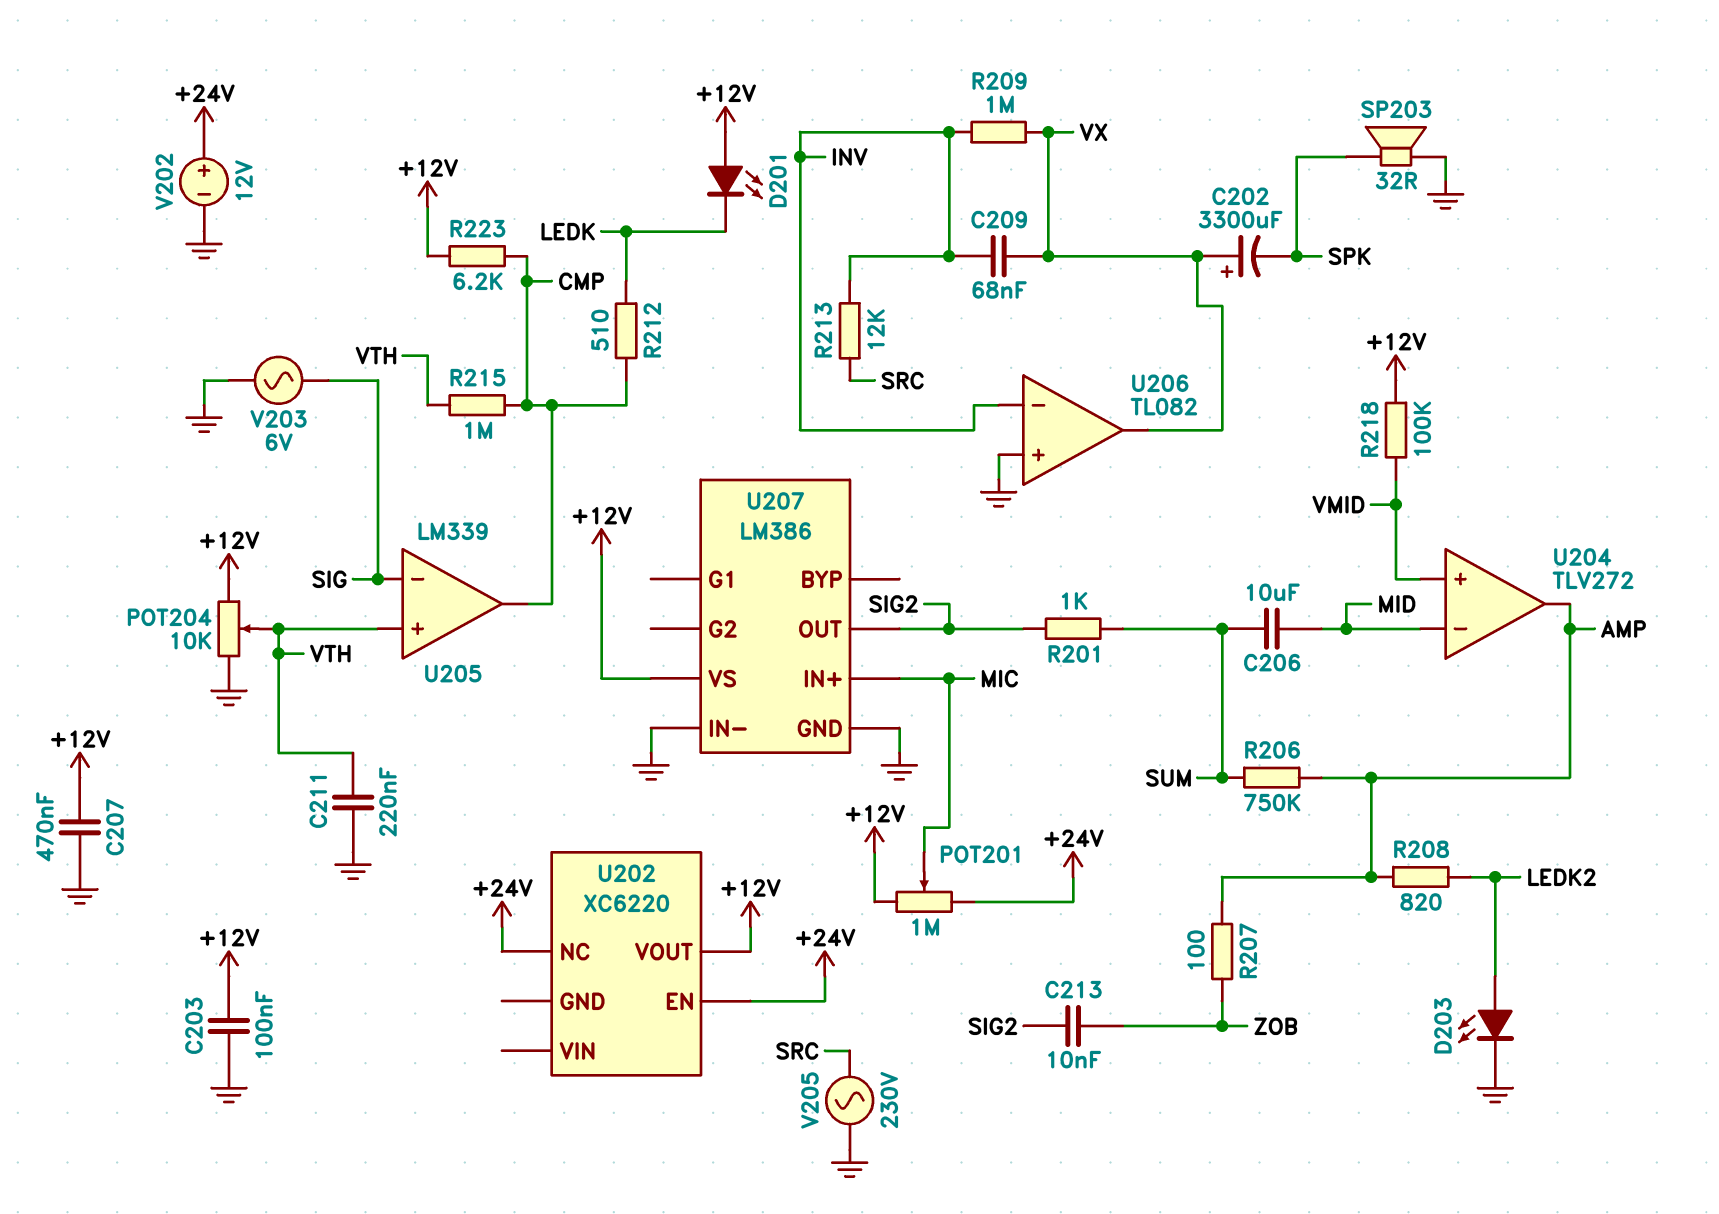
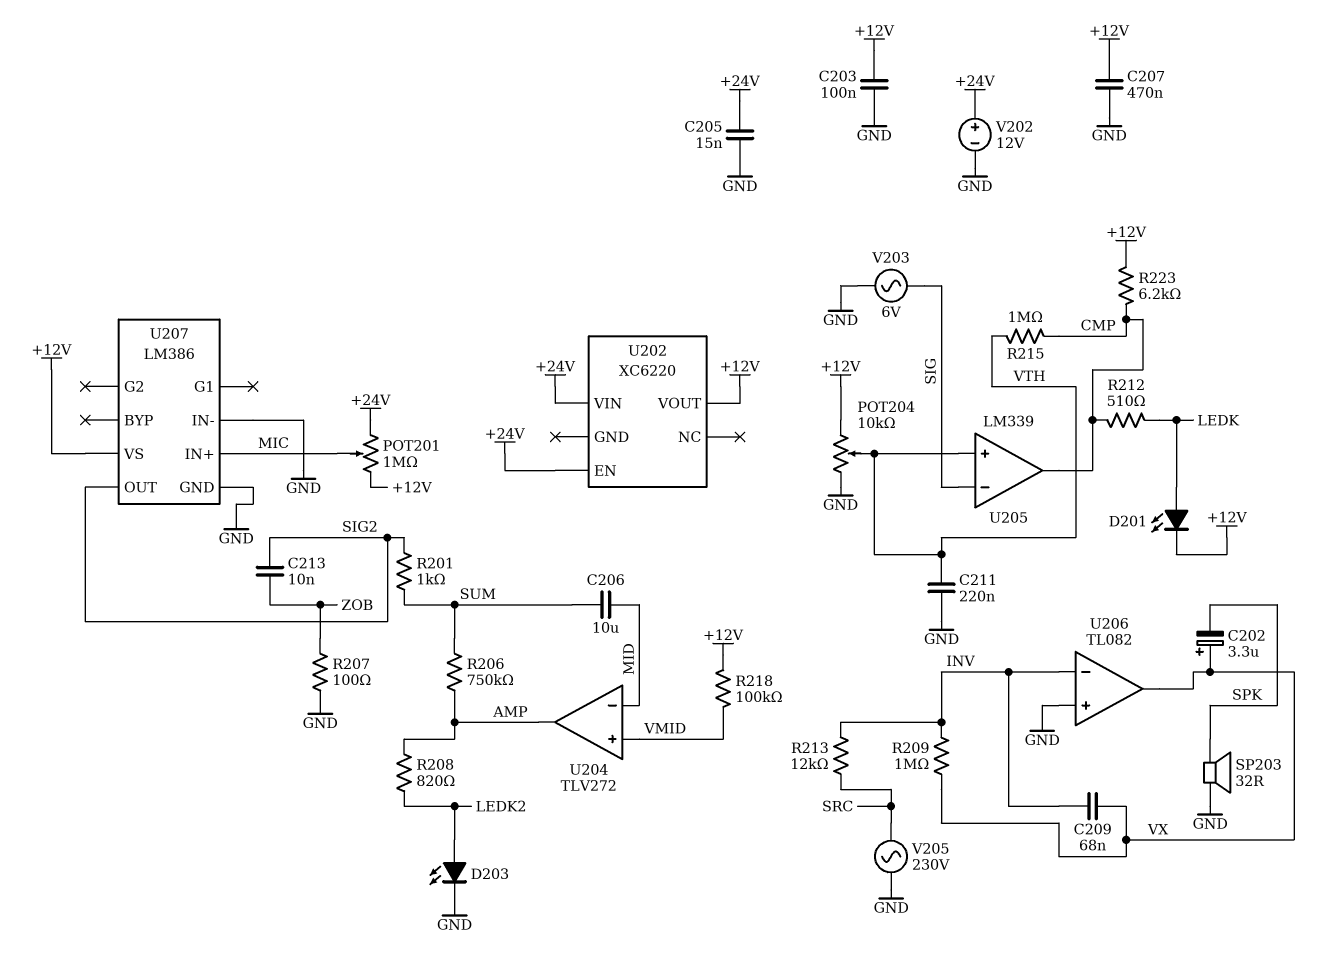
C202: 3300uF (plus VX, minus SPK) -> 3.3uF (plus VX, minus SPK)
C205: none -> 15nF (+24V, GND)
D201: LED (A +12V, K LEDK) -> LED (A LEDK, K +12V)
R207: 100 (AMP, ZOB) -> 100 (GND, ZOB)
U202 pin NC: +24V -> none
U202 pin VIN: none -> +24V

